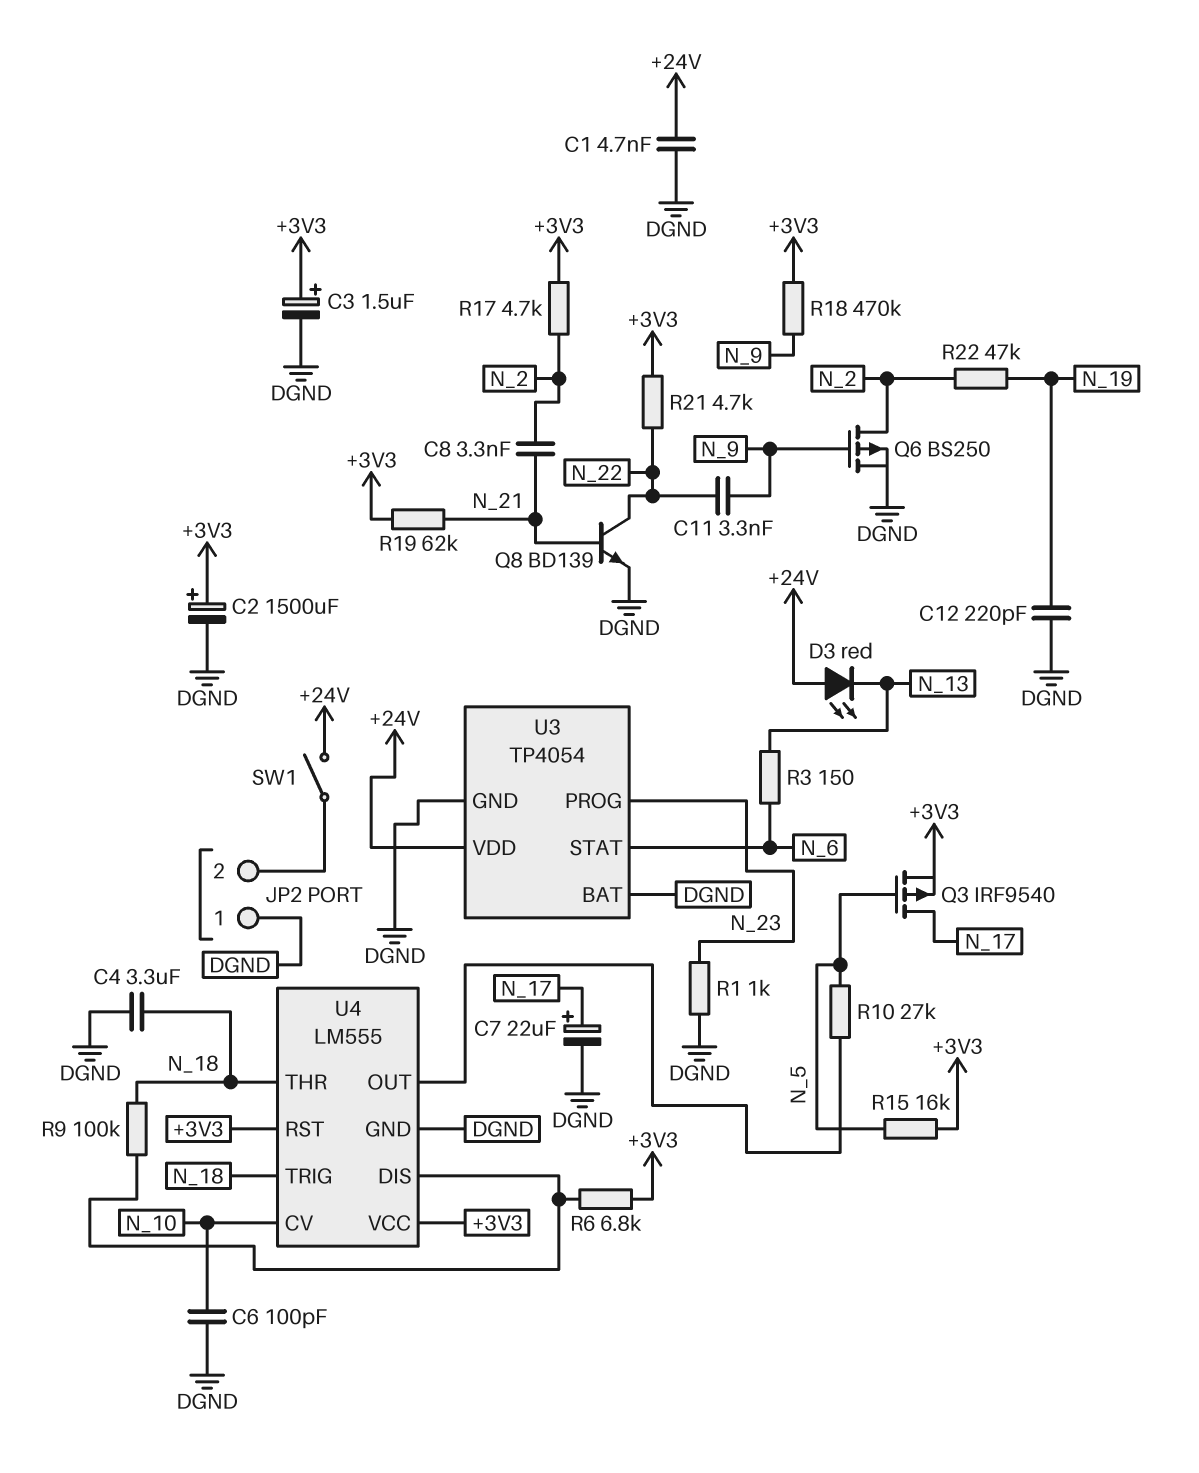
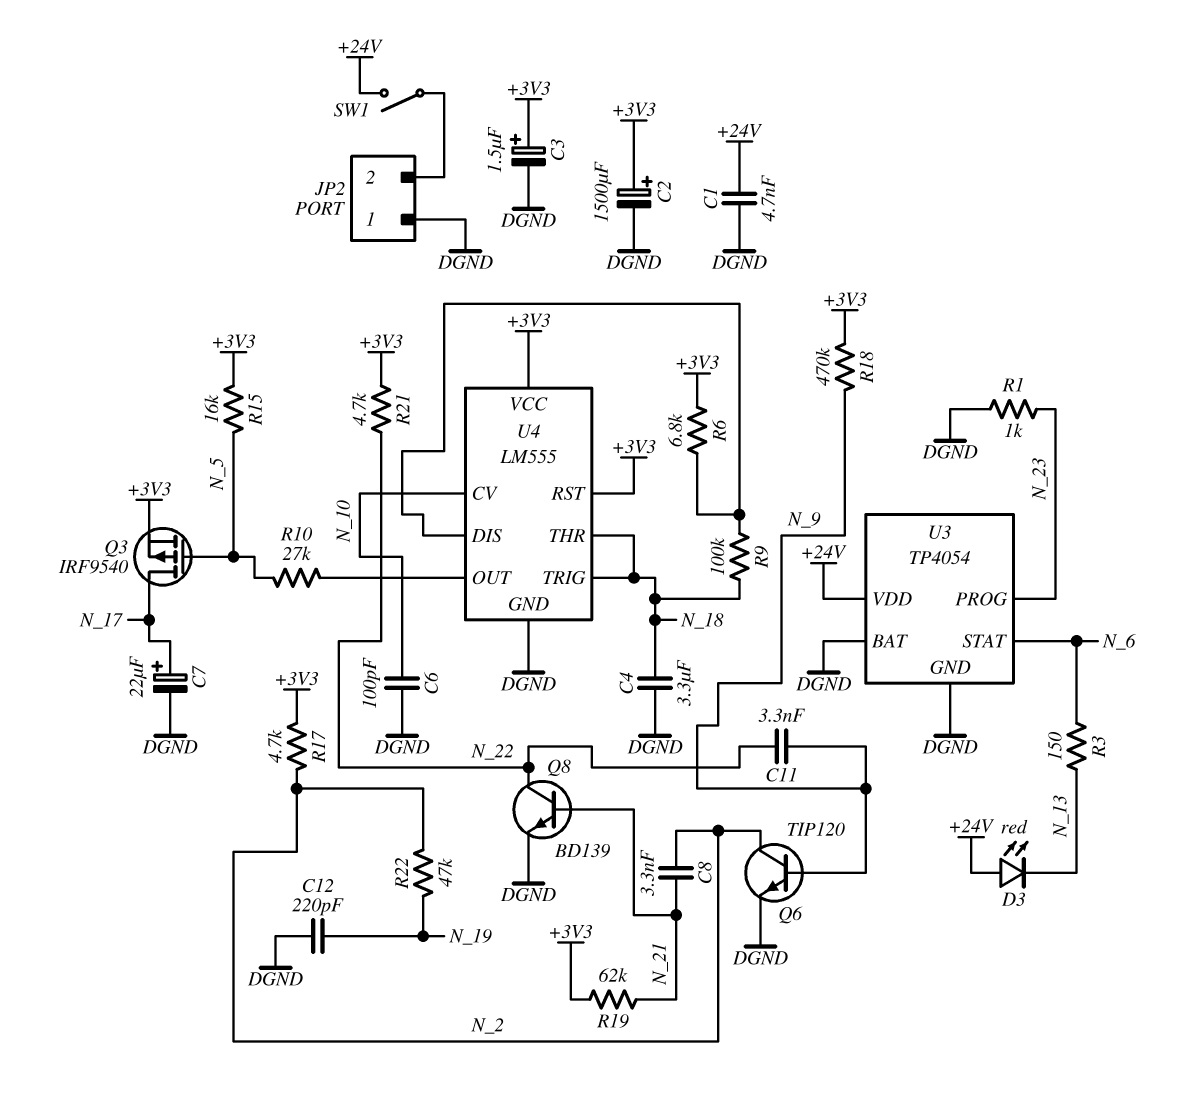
Q6: PMOS BS250 (G N_9, D N_2, S DGND) -> NPN TIP120 (B N_9, C N_2, E DGND)

